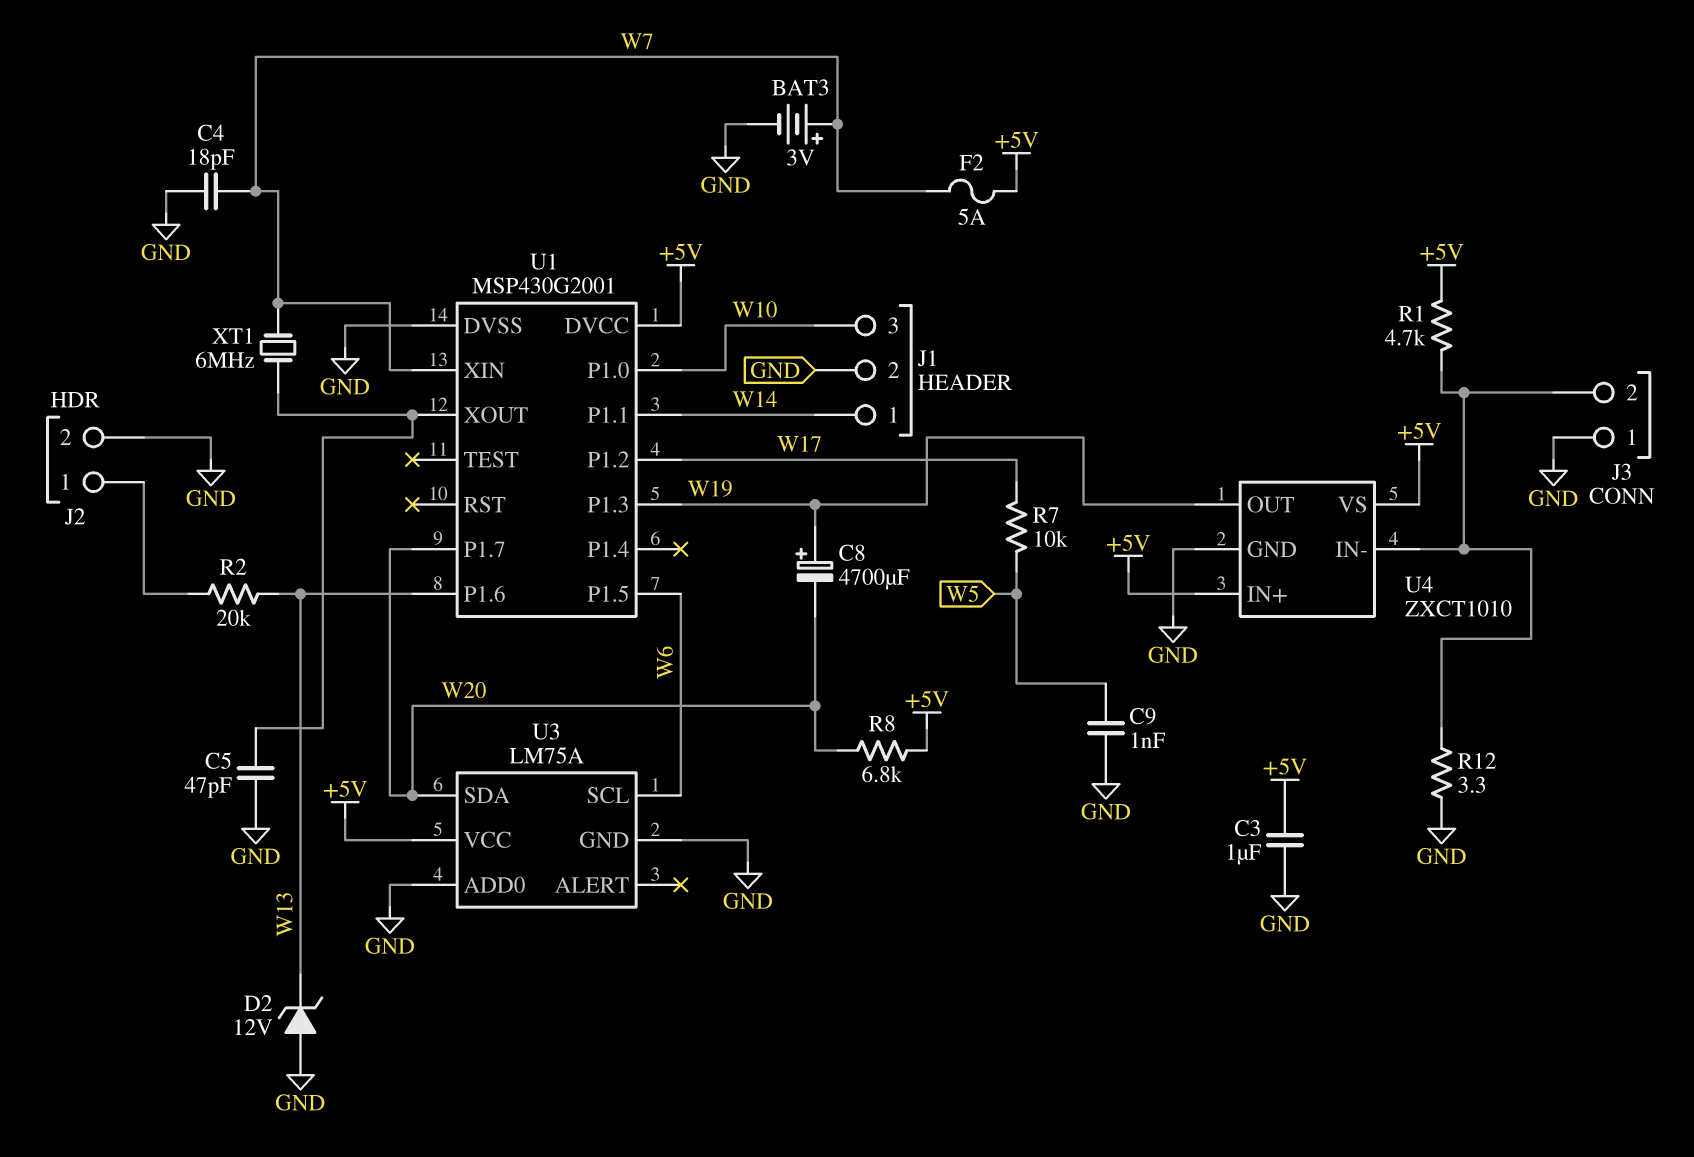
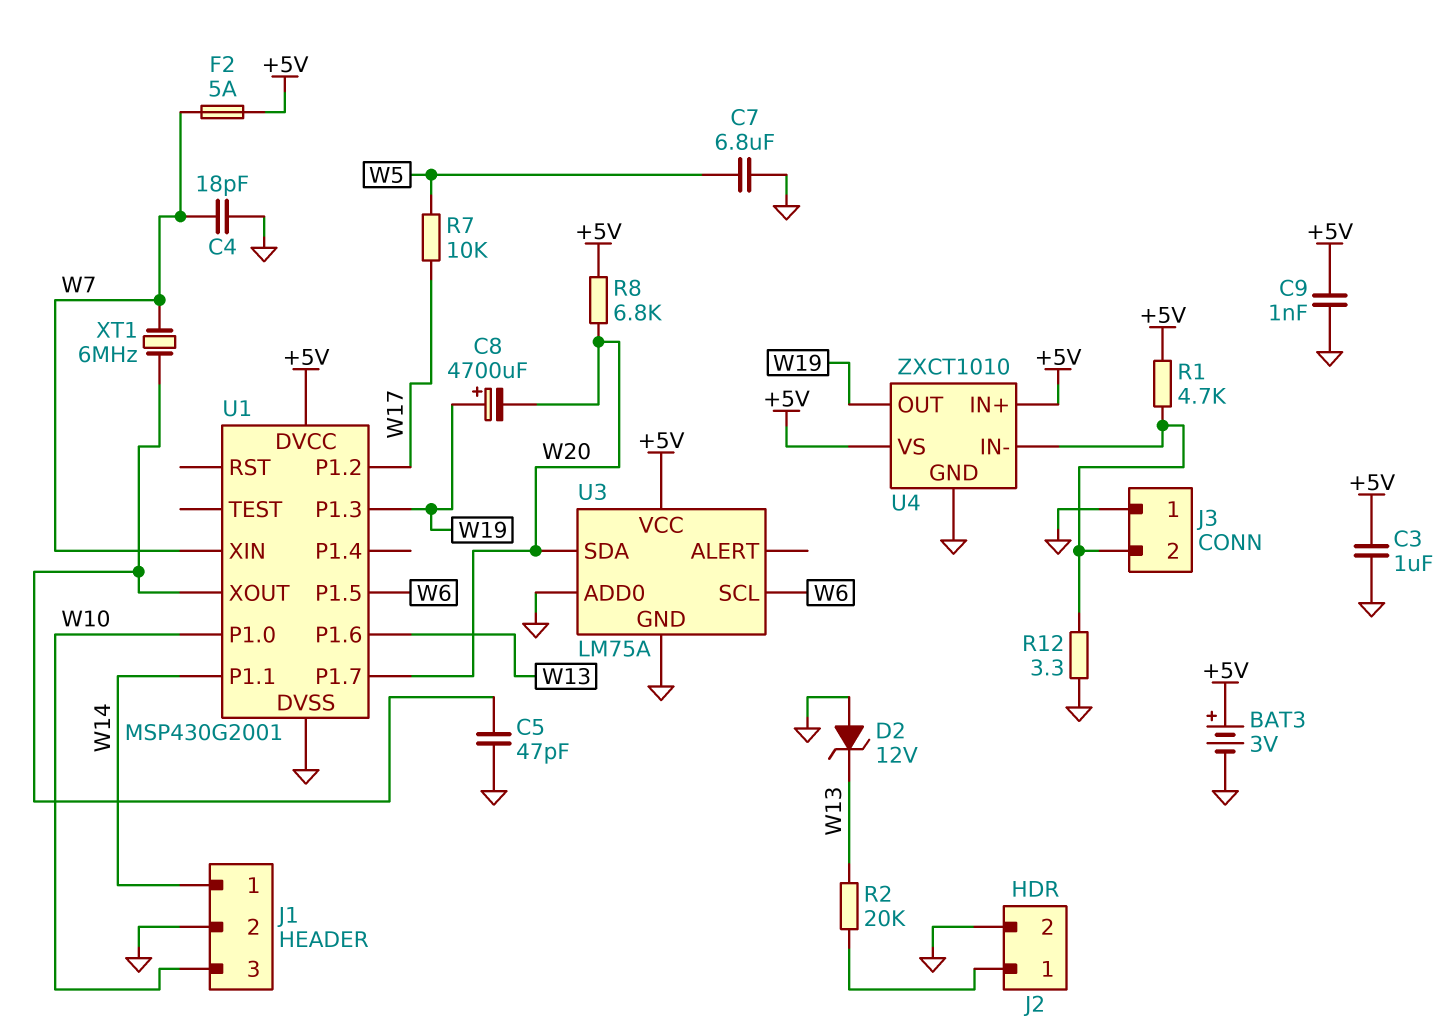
BAT3: 3V (plus W7, minus GND) -> 3V (plus +5V, minus GND)
C7: none -> 6.8uF (GND, W5)
C9: 1nF (GND, W5) -> 1nF (+5V, GND)

